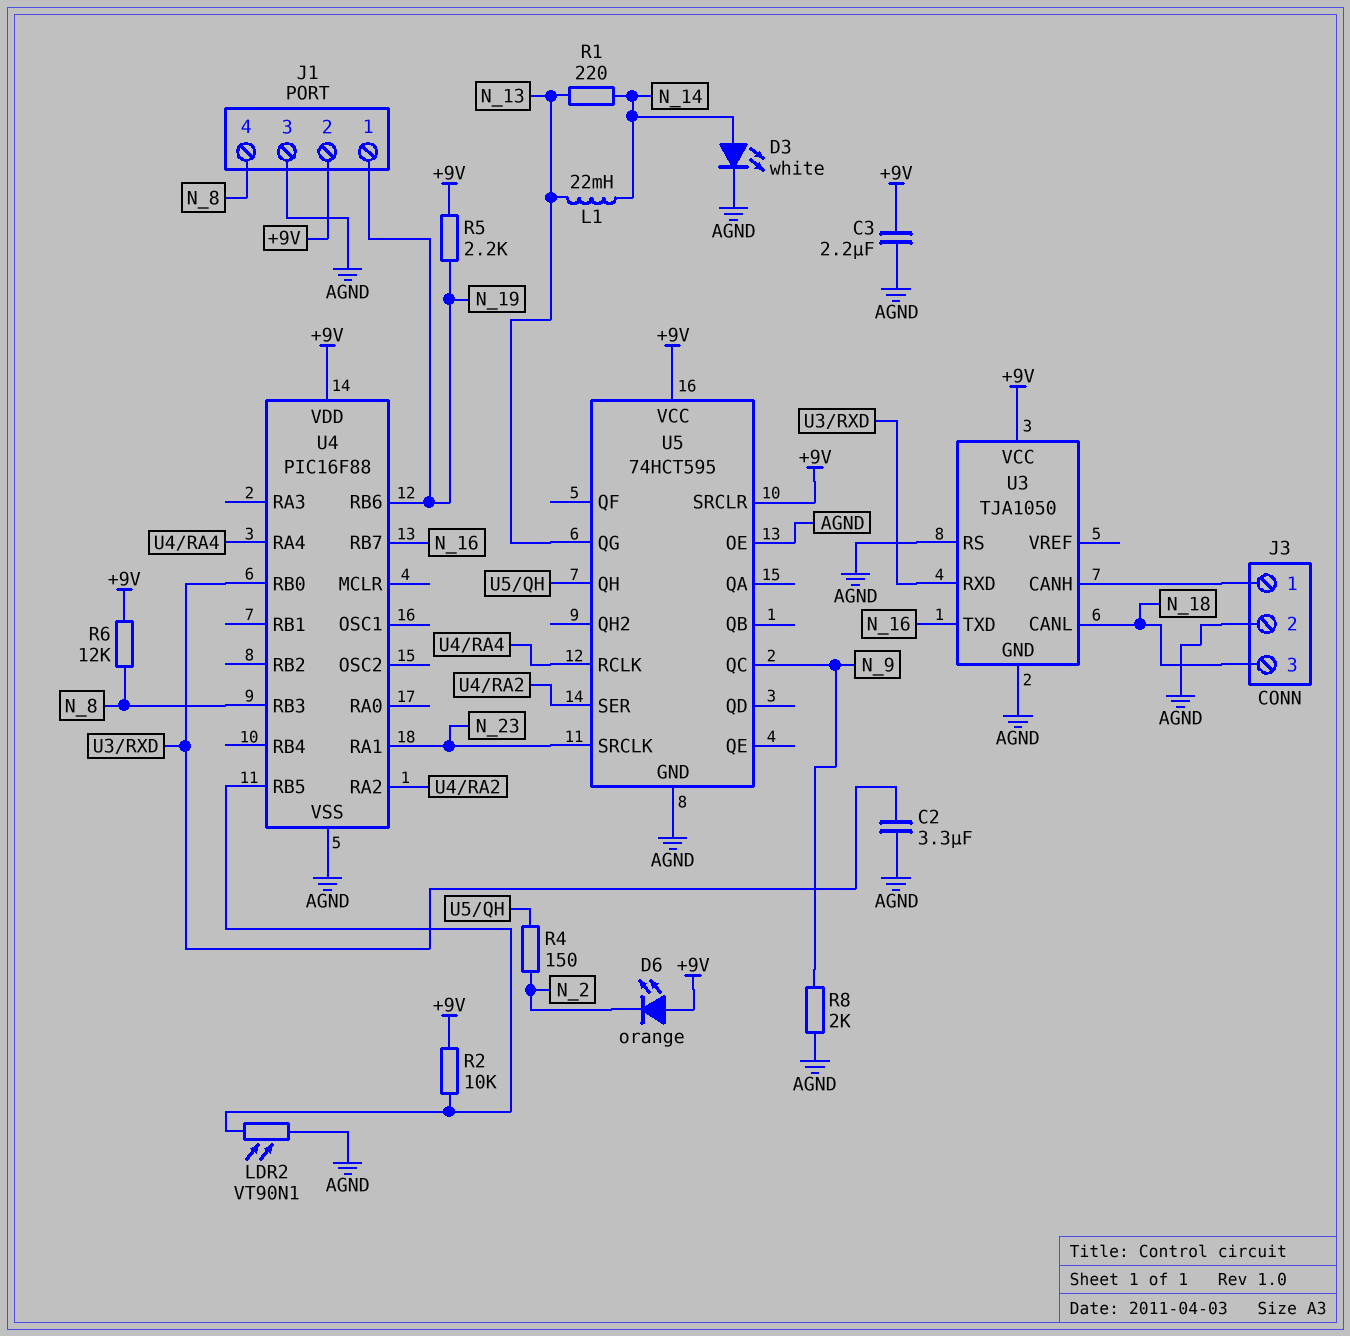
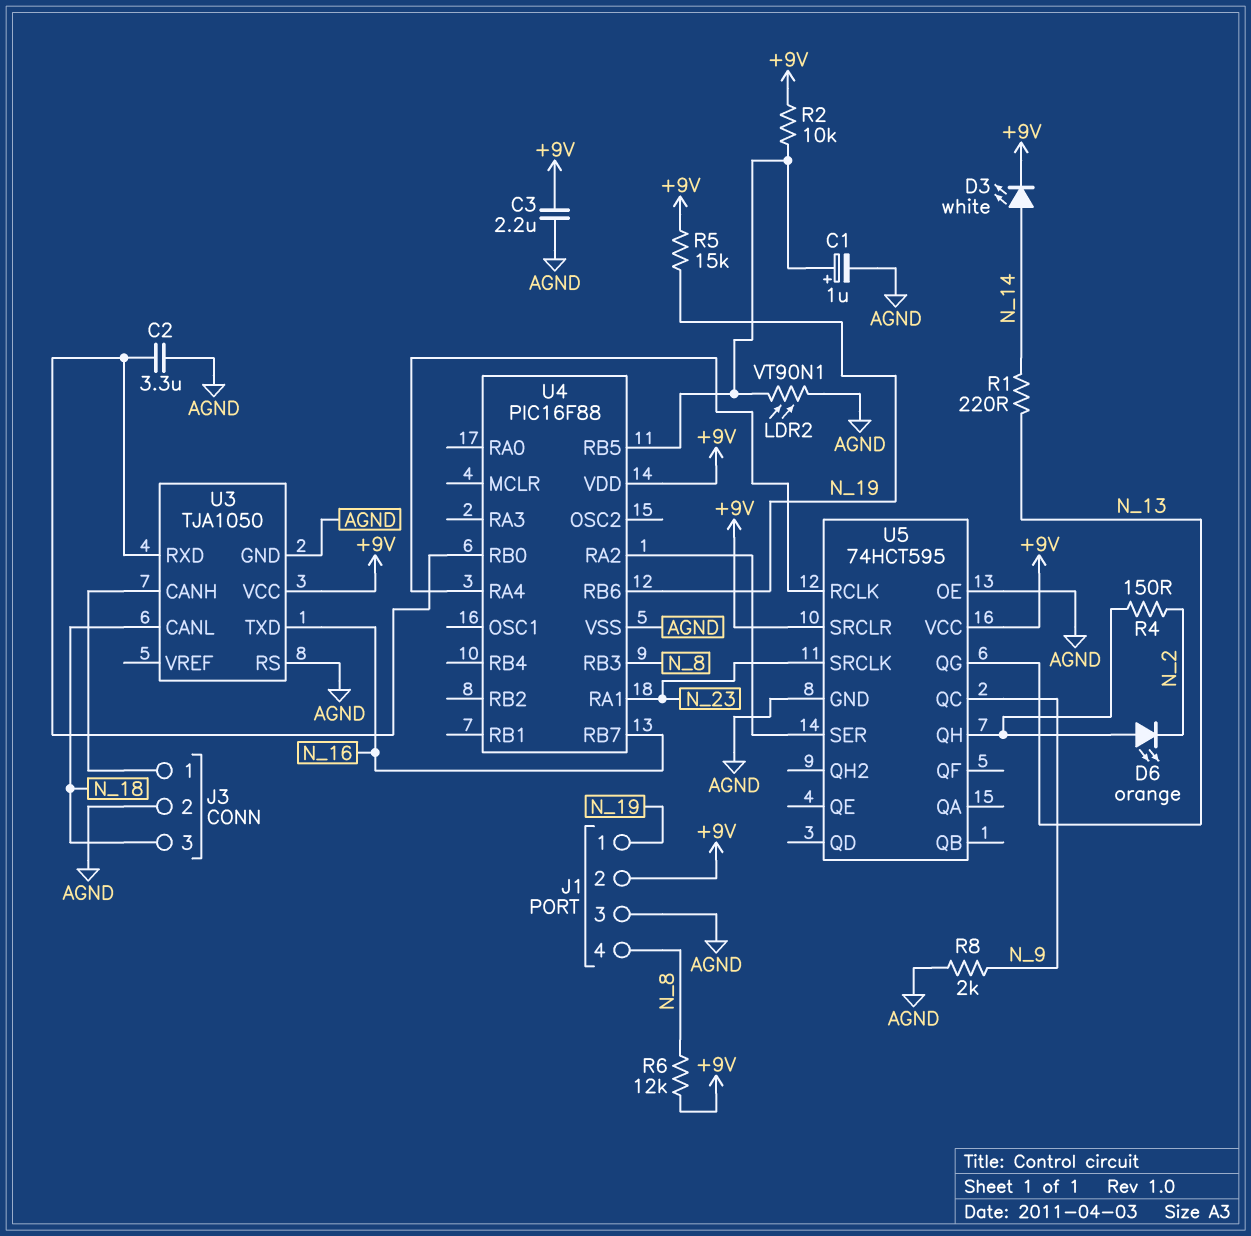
C1: none -> 1uF (plus U4/RB5, minus AGND)
D3: LED white (A N_14, K AGND) -> LED white (A N_14, K +9V)
D6: LED orange (A +9V, K N_2) -> LED orange (A U5/QH, K N_2)
L1: 22mH (N_13, N_14) -> none
R5: 2.2k (+9V, N_19) -> 15k (+9V, N_19)

